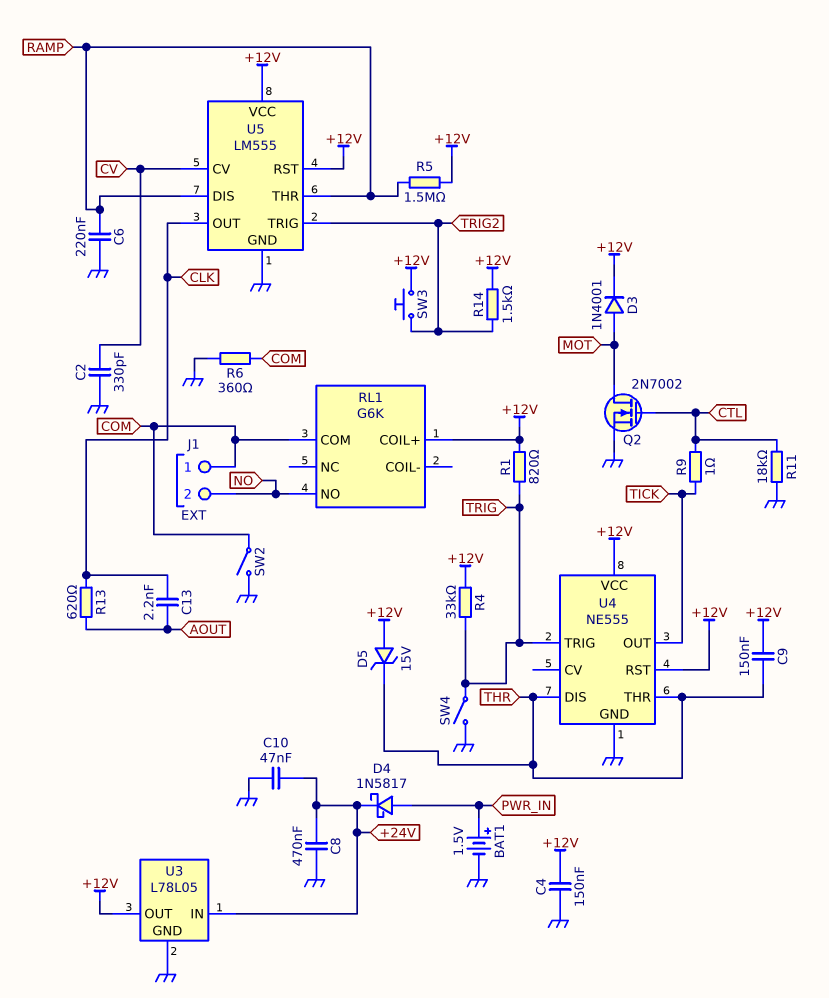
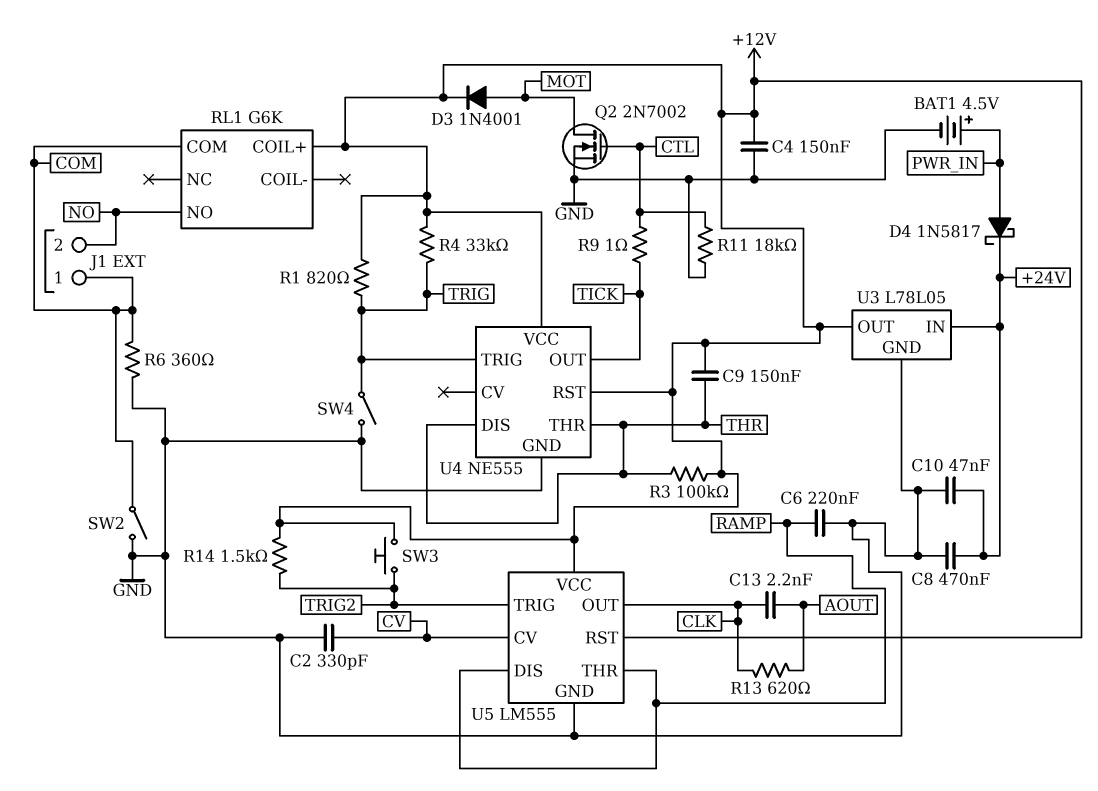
BAT1: 1.5V (plus PWR_IN, minus GND) -> 4.5V (plus PWR_IN, minus GND)
D5: zener 15V (A +12V, K THR) -> none
R3: none -> 100k (+12V, THR)
R5: 1.5M (+12V, RAMP) -> none

